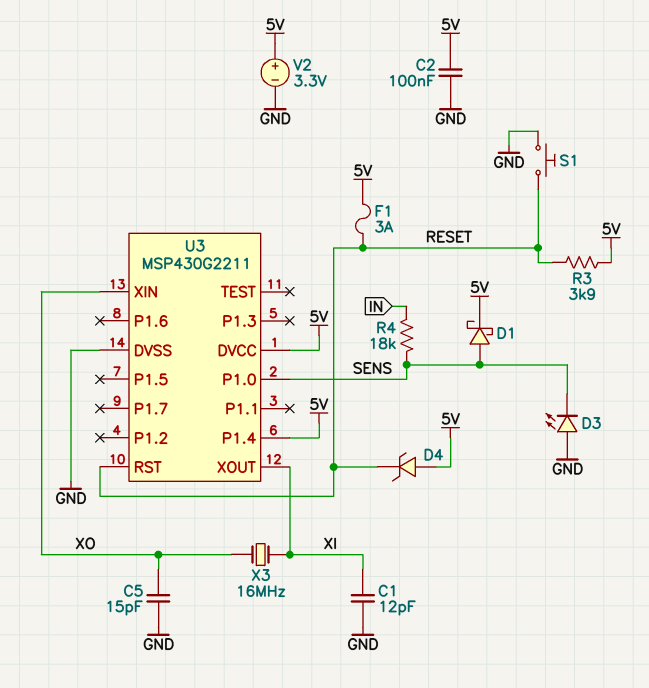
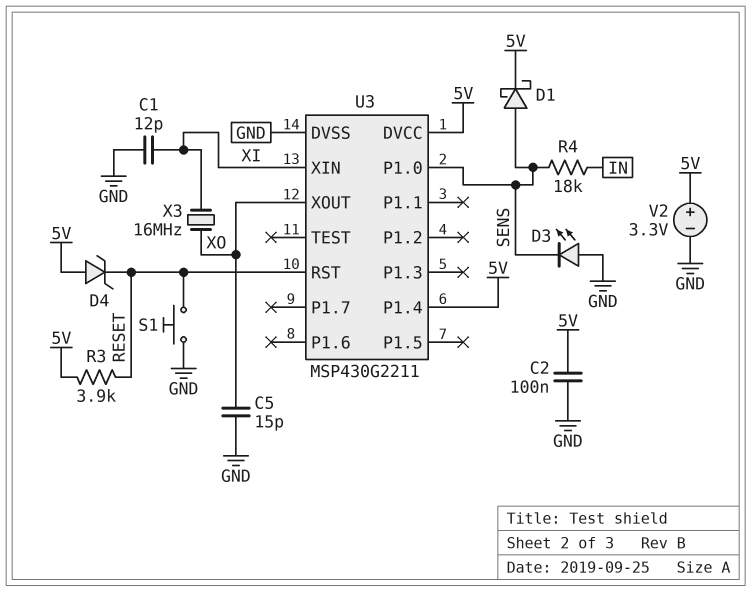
F1: 3A (5V, RESET) -> none
U3 pin XIN: XO -> XI
U3 pin XOUT: XI -> XO

